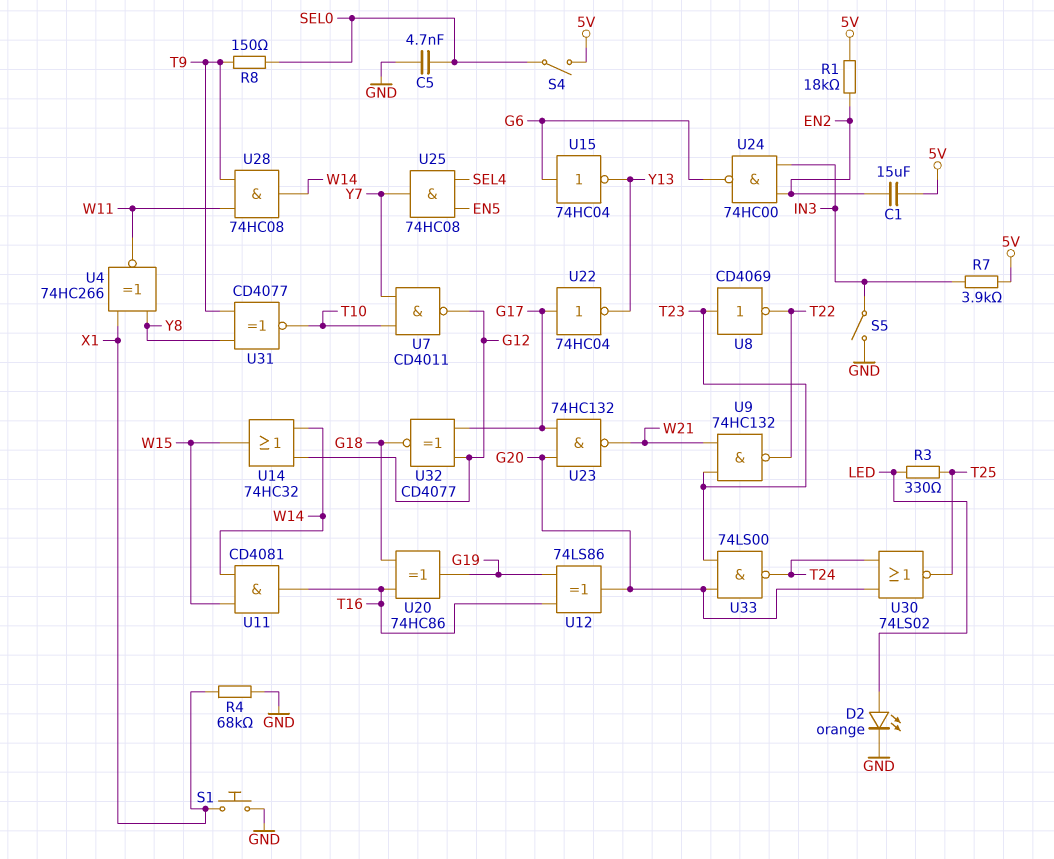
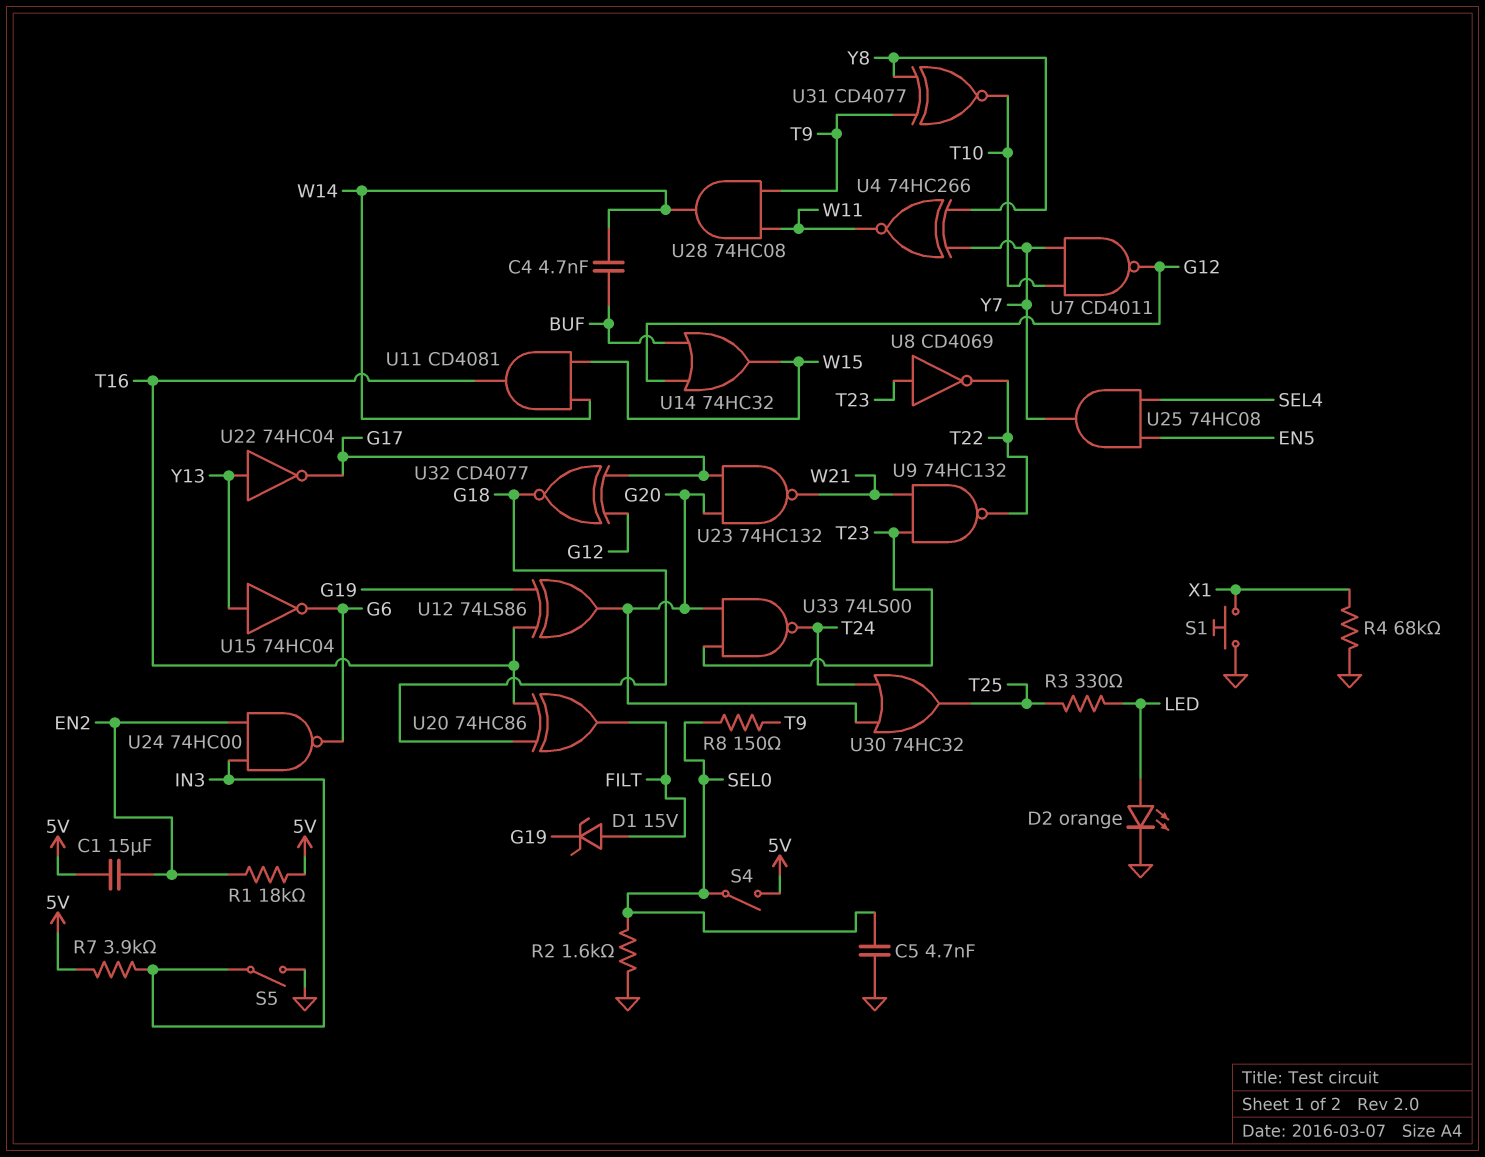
C4: none -> 4.7nF (BUF, W14)
D1: none -> zener 15V (A FILT, K G19)
R2: none -> 1.6k (GND, SEL0)
U4: XNOR 74HC266 (in X1, in Y8, out W11) -> XNOR 74HC266 (in Y7, in Y8, out W11)
U14: OR 74HC32 (in G12, in W14, out W15) -> OR 74HC32 (in BUF, in G12, out W15)
U15: NOT 74HC04 (in G6, out Y13) -> NOT 74HC04 (in Y13, out G6)
U20: XOR 74HC86 (in G18, in T16, out G19) -> XOR 74HC86 (in G18, in T16, out FILT)
U22: NOT 74HC04 (in G17, out Y13) -> NOT 74HC04 (in Y13, out G17)
U30: NOR 74LS02 (in G20, in T24, out T25) -> OR 74HC32 (in G20, in T24, out T25)

